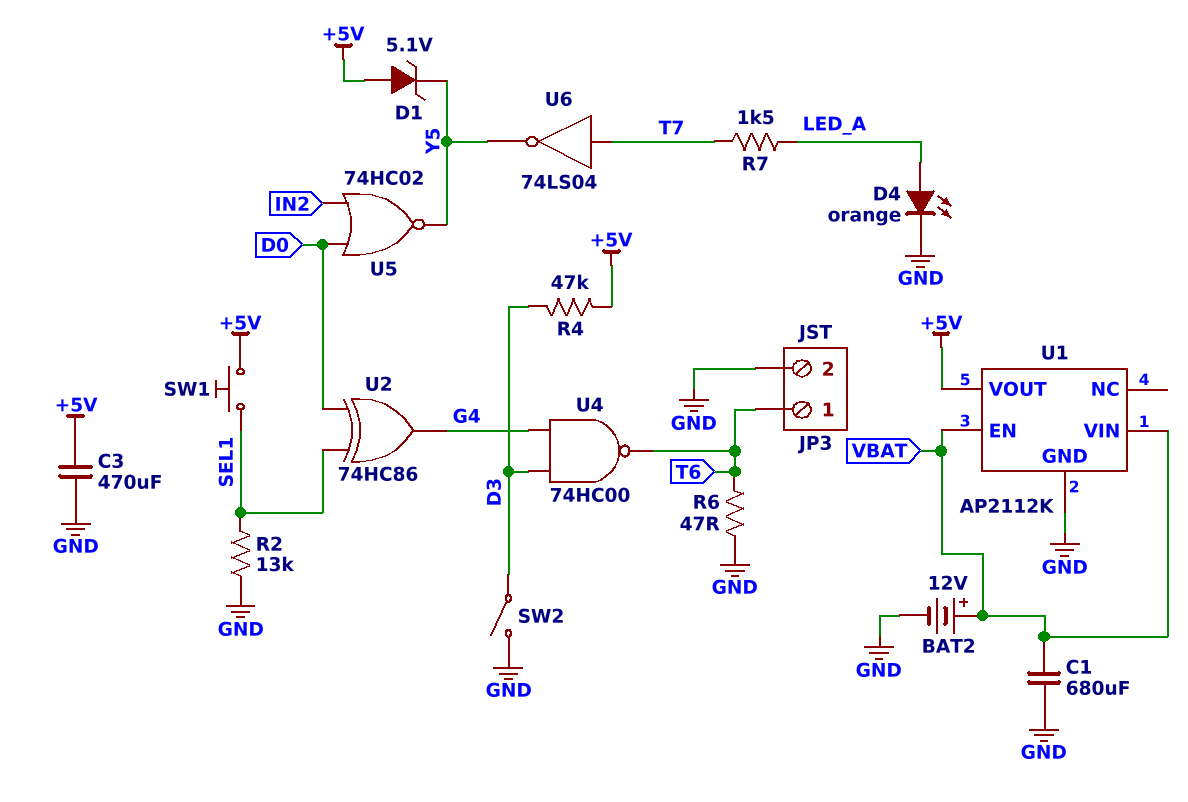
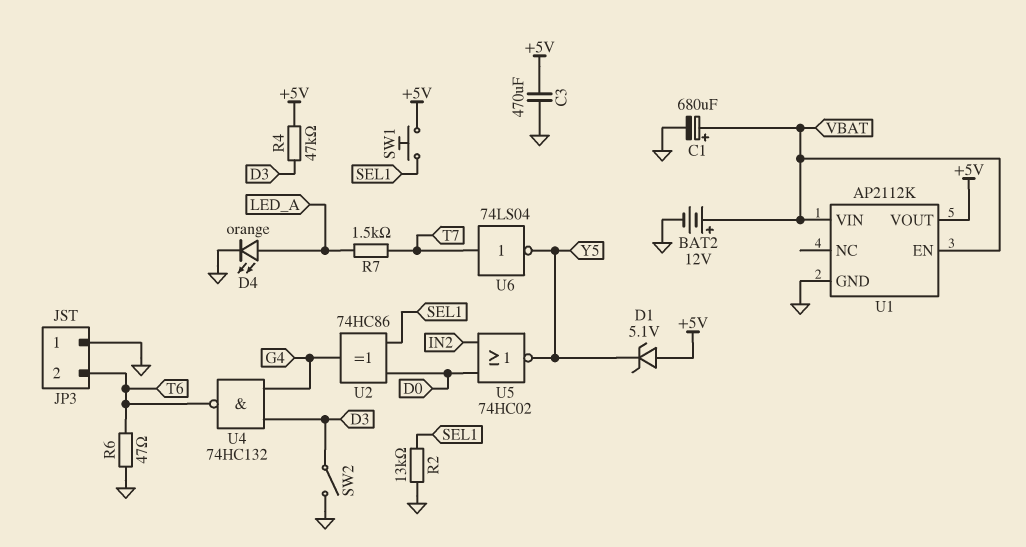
C1: 680uF (GND, VBAT) -> 680uF (plus VBAT, minus GND)
JP3 pin 1: T6 -> GND
JP3 pin 2: GND -> T6
U4: NAND 74HC00 (in D3, in G4, out T6) -> NAND 74HC132 (in D3, in G4, out T6)

